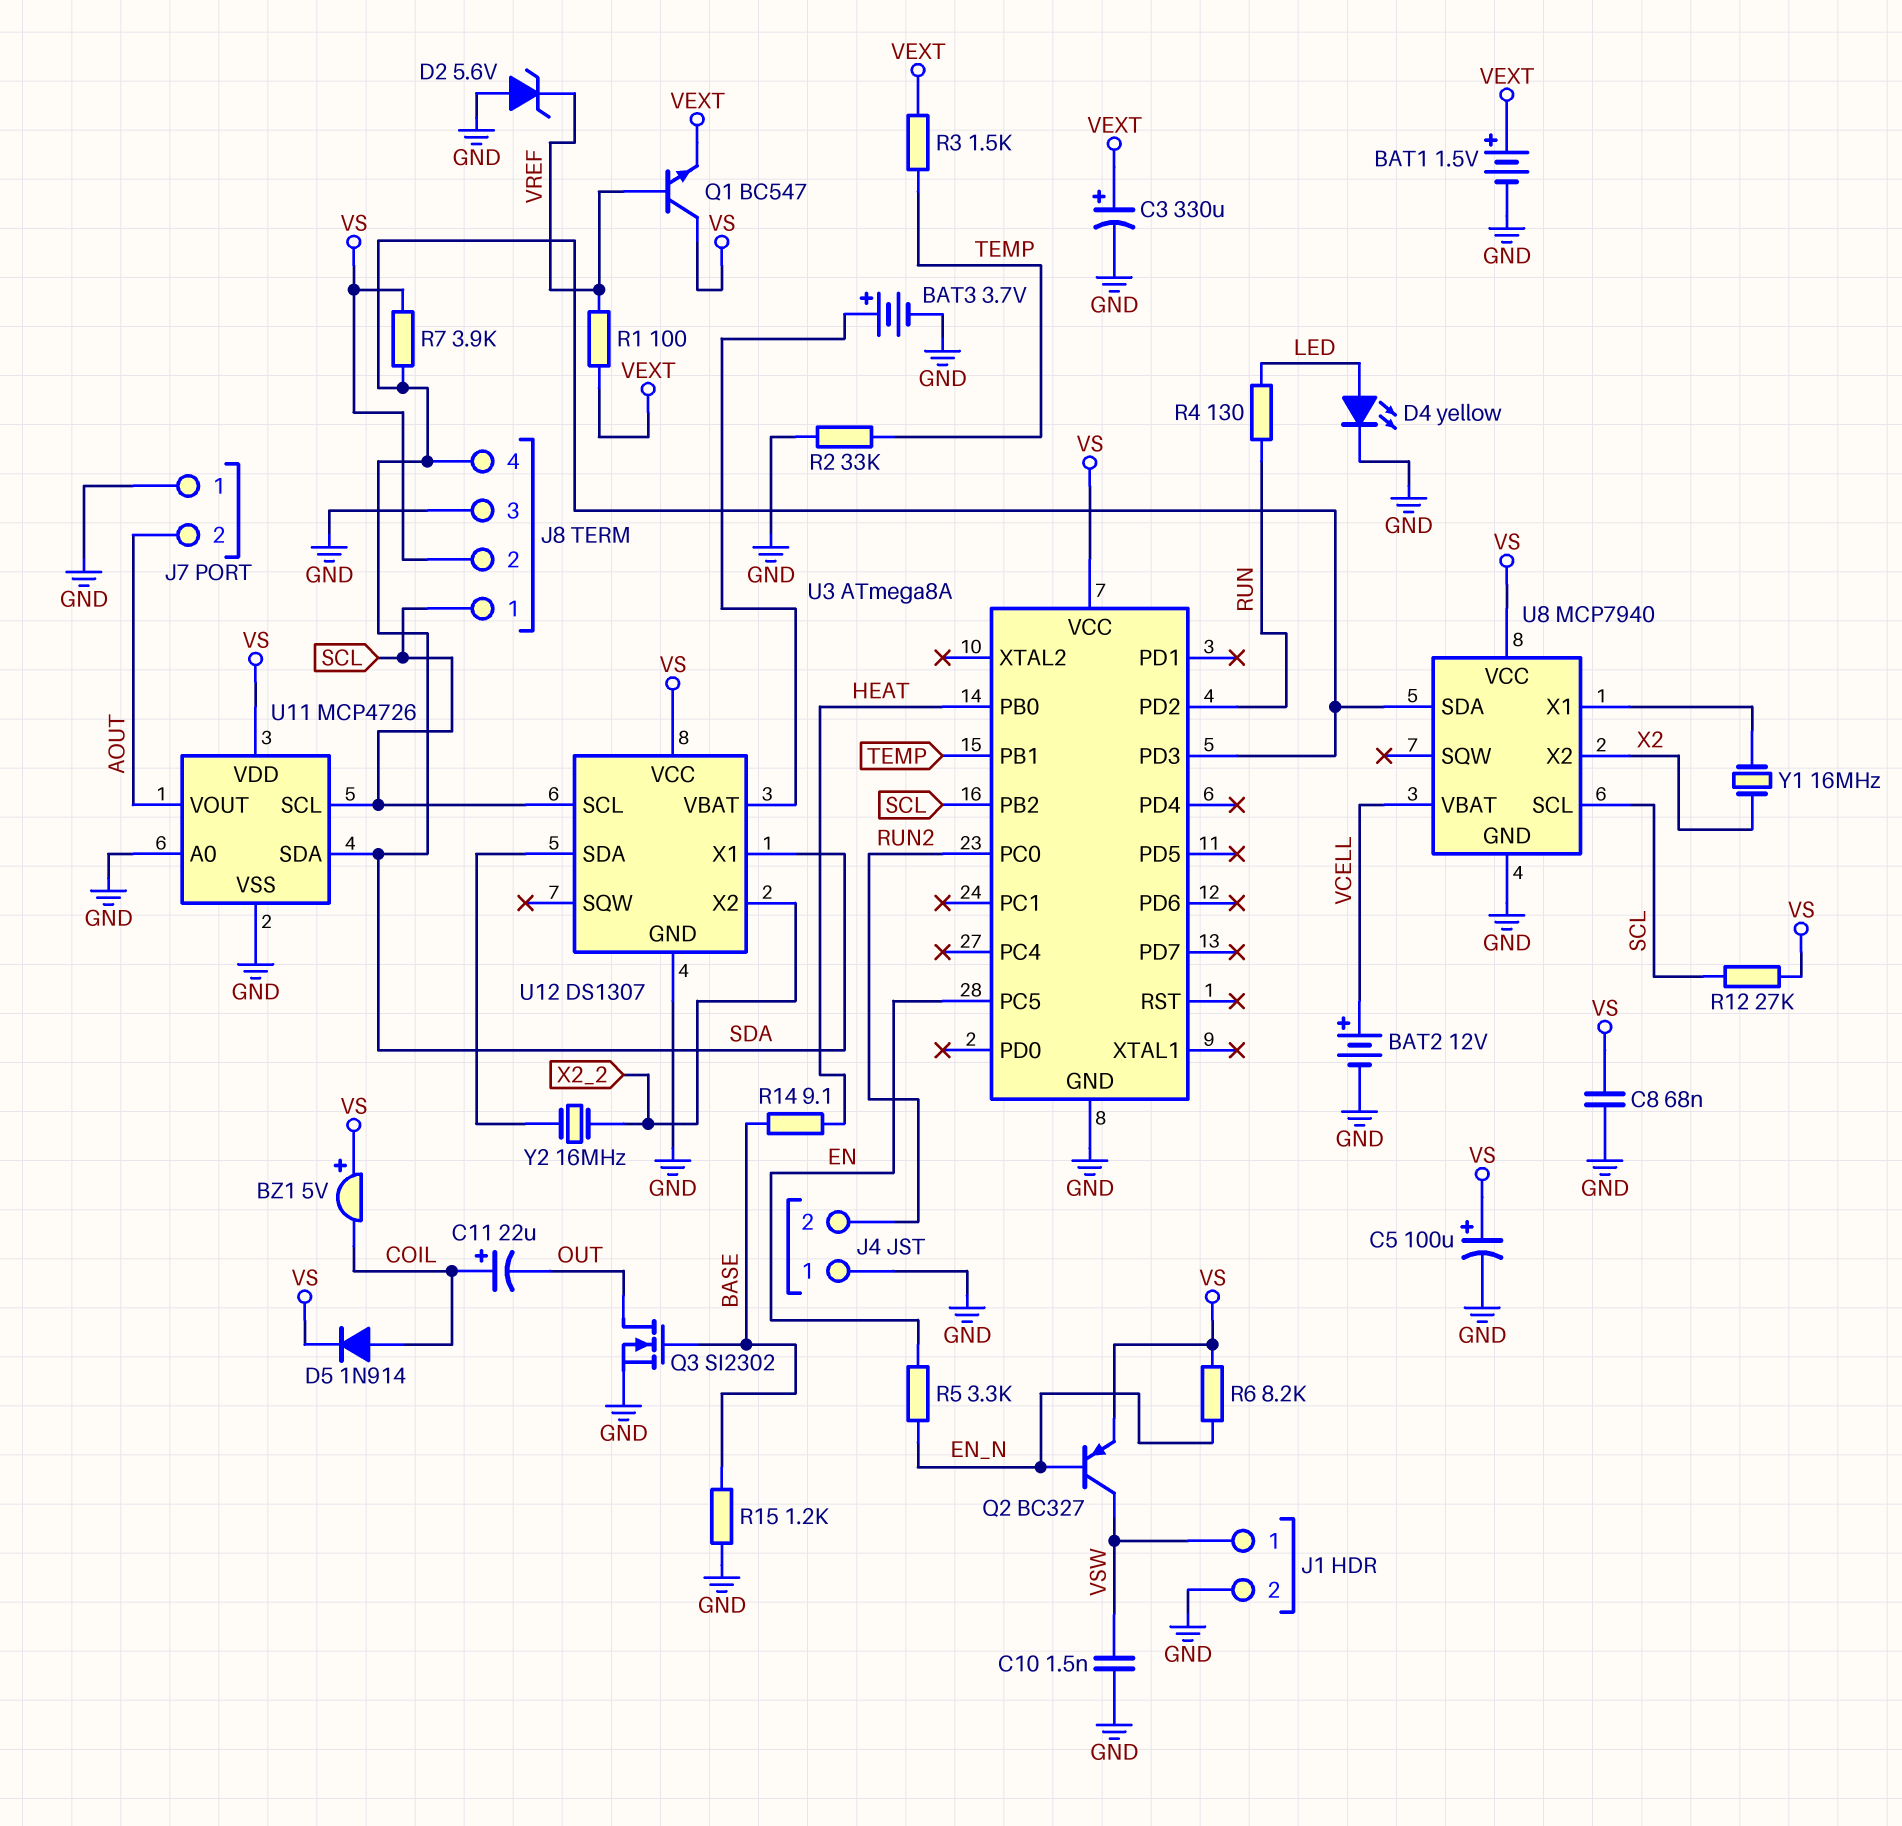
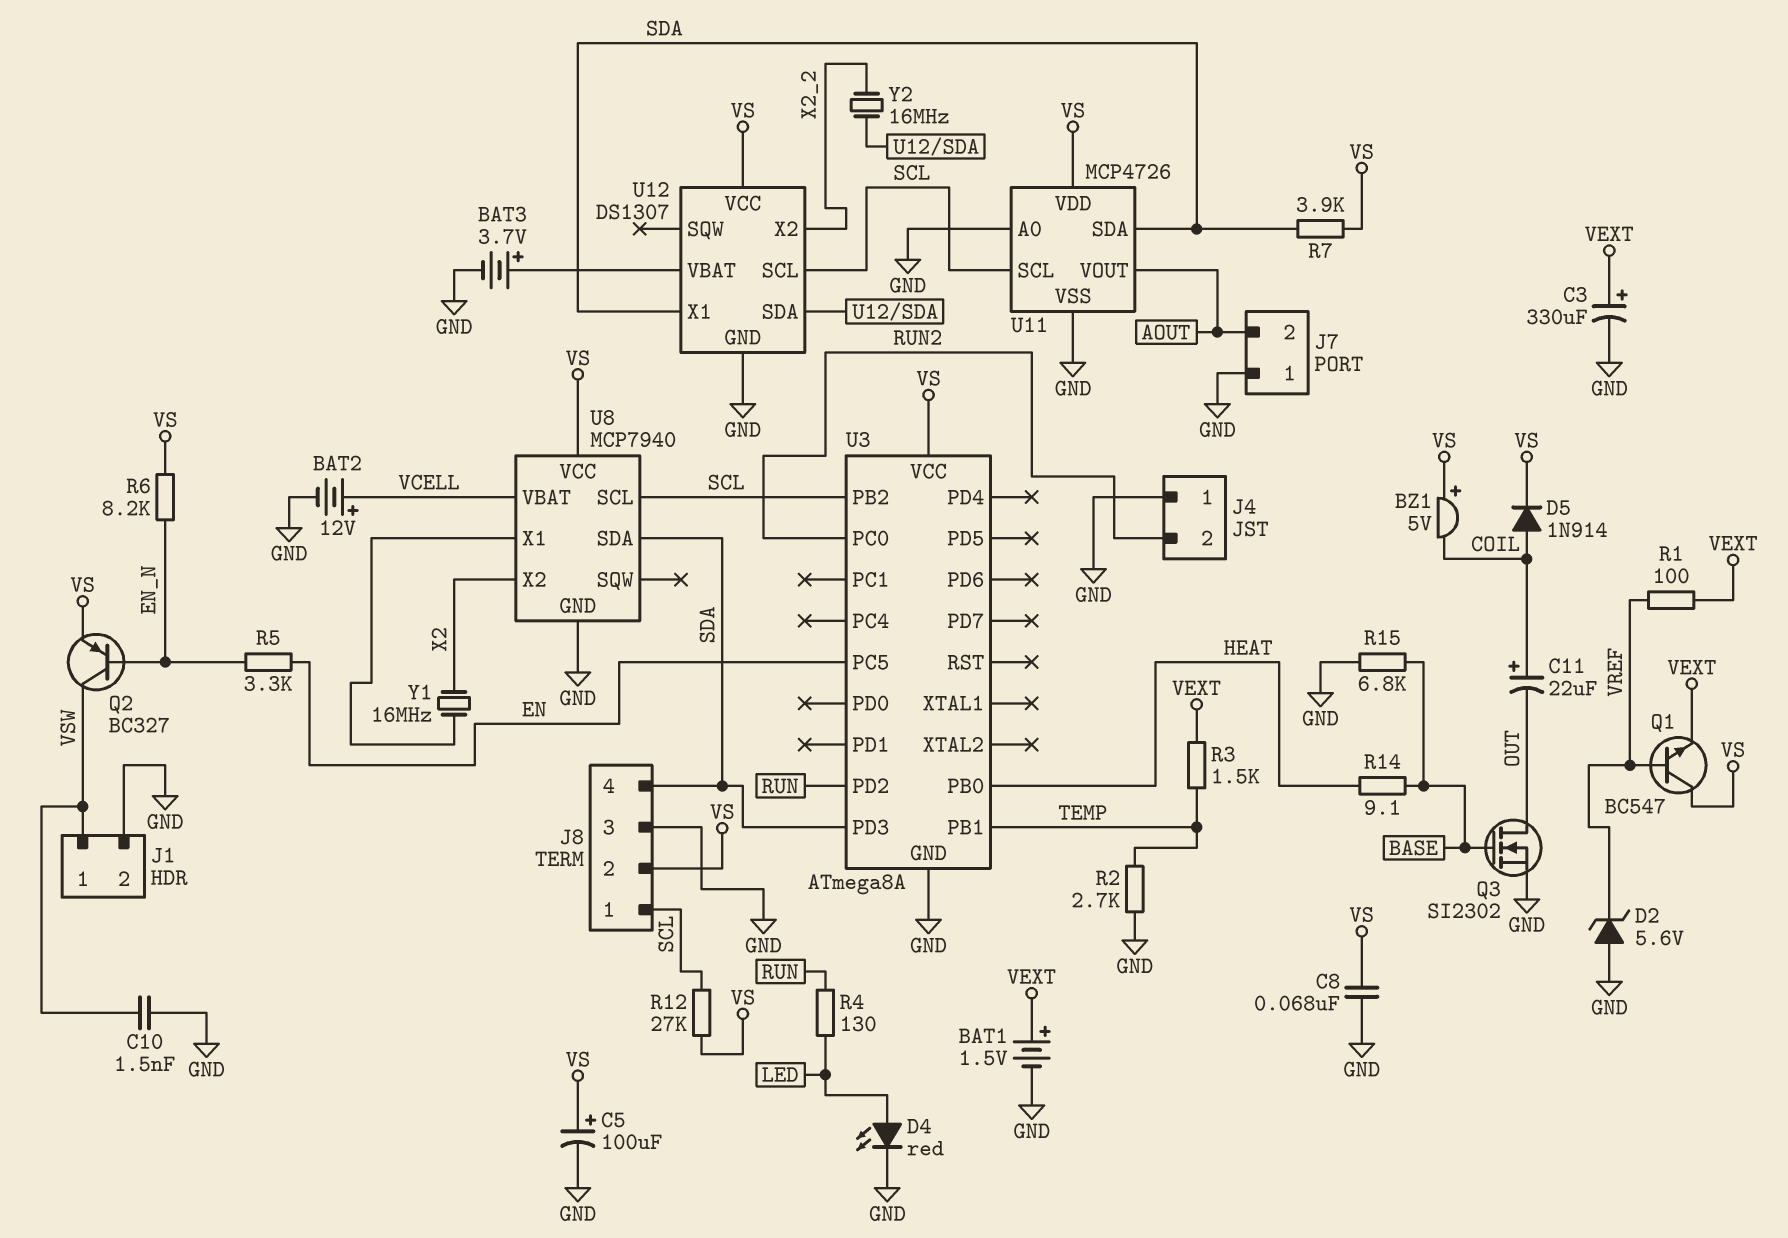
D4: LED yellow (A LED, K GND) -> LED red (A LED, K GND)
R2: 33k (GND, TEMP) -> 2.7k (GND, TEMP)
R15: 1.2k (BASE, GND) -> 6.8k (BASE, GND)

